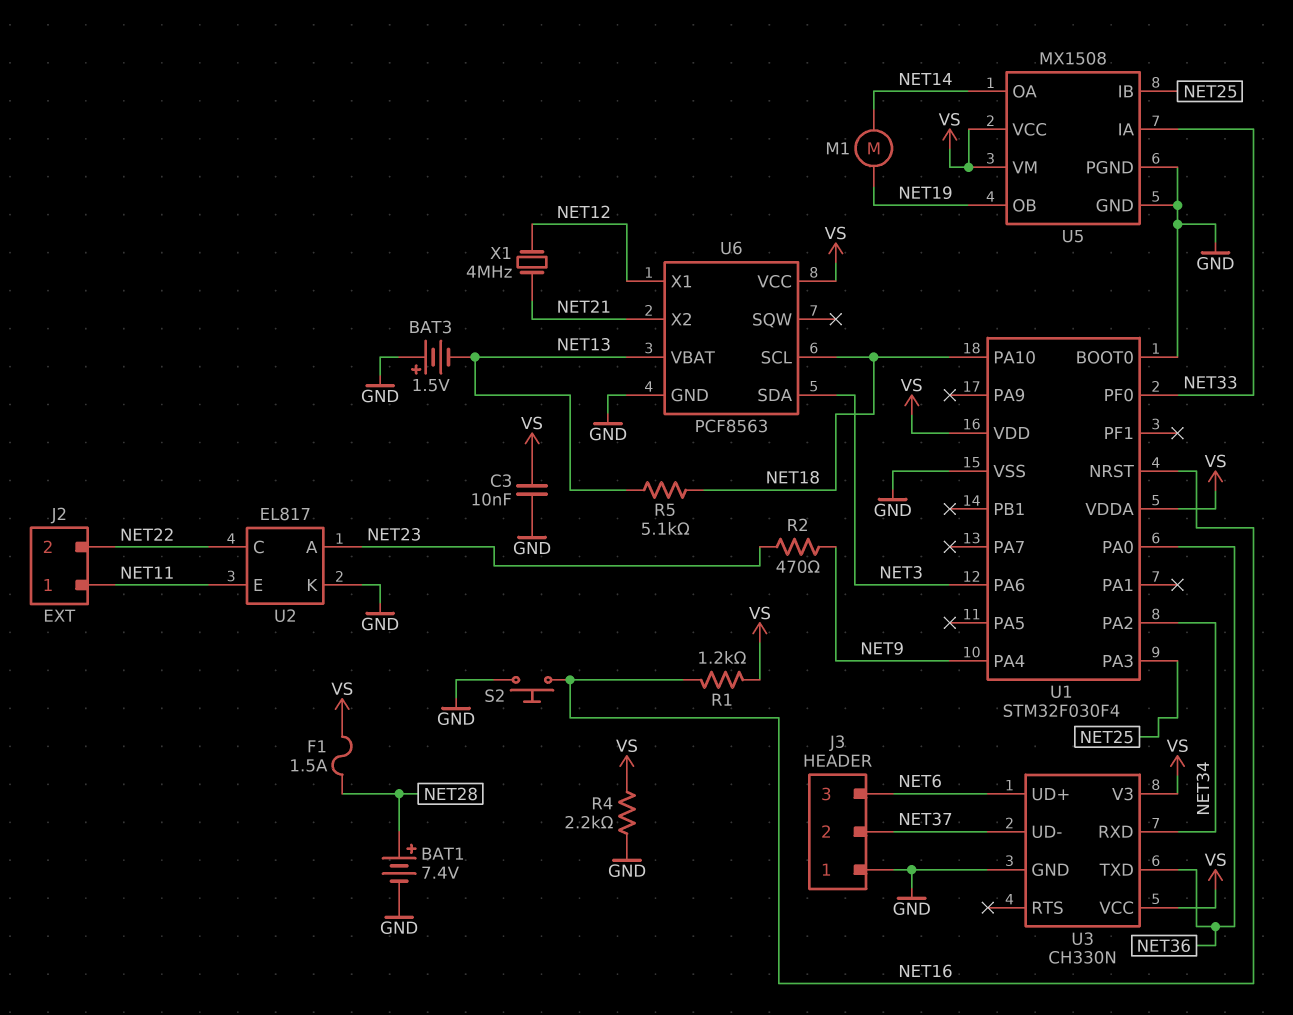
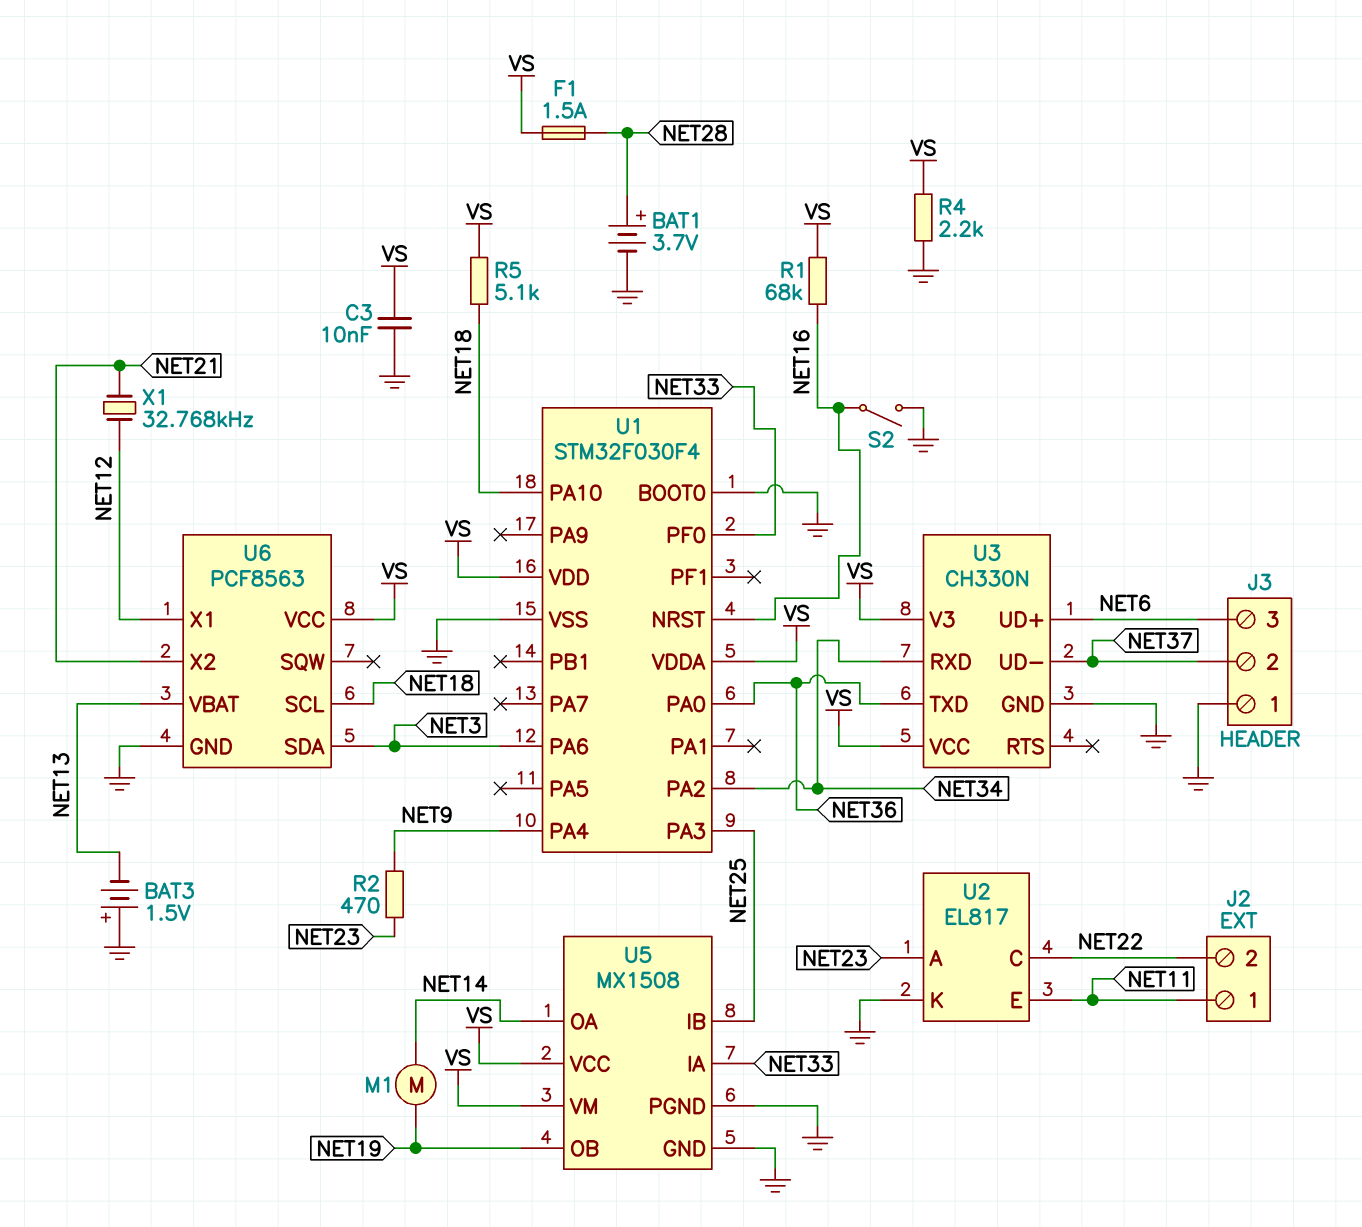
BAT1: 7.4V (plus NET28, minus GND) -> 3.7V (plus NET28, minus GND)
R1: 1.2k (NET16, VS) -> 68k (NET16, VS)
R5: 5.1k (NET13, NET18) -> 5.1k (NET18, VS)
S2: button (GND, NET16) -> switch (GND, NET16)
X1: 4MHz (NET12, NET21) -> 32.768kHz (NET12, NET21)

